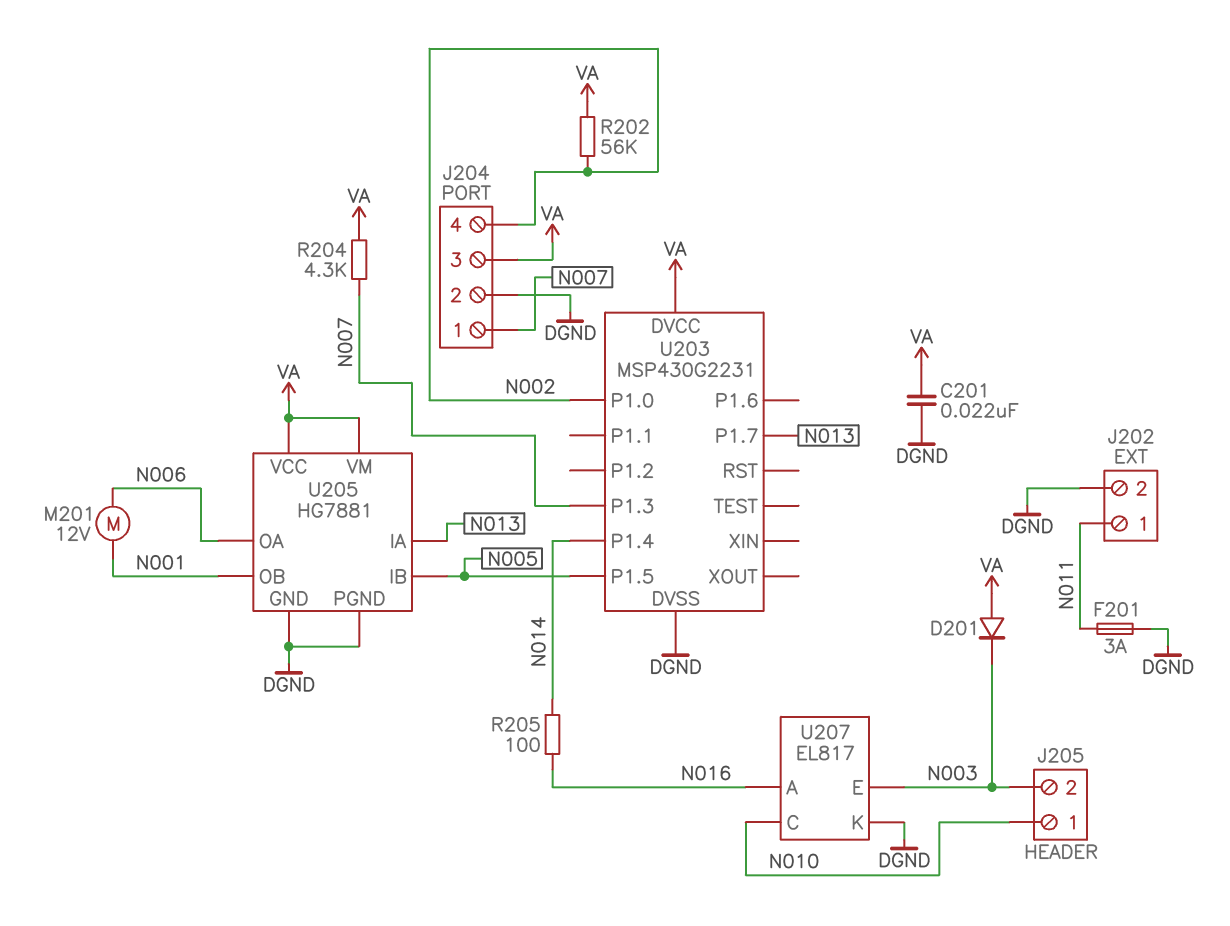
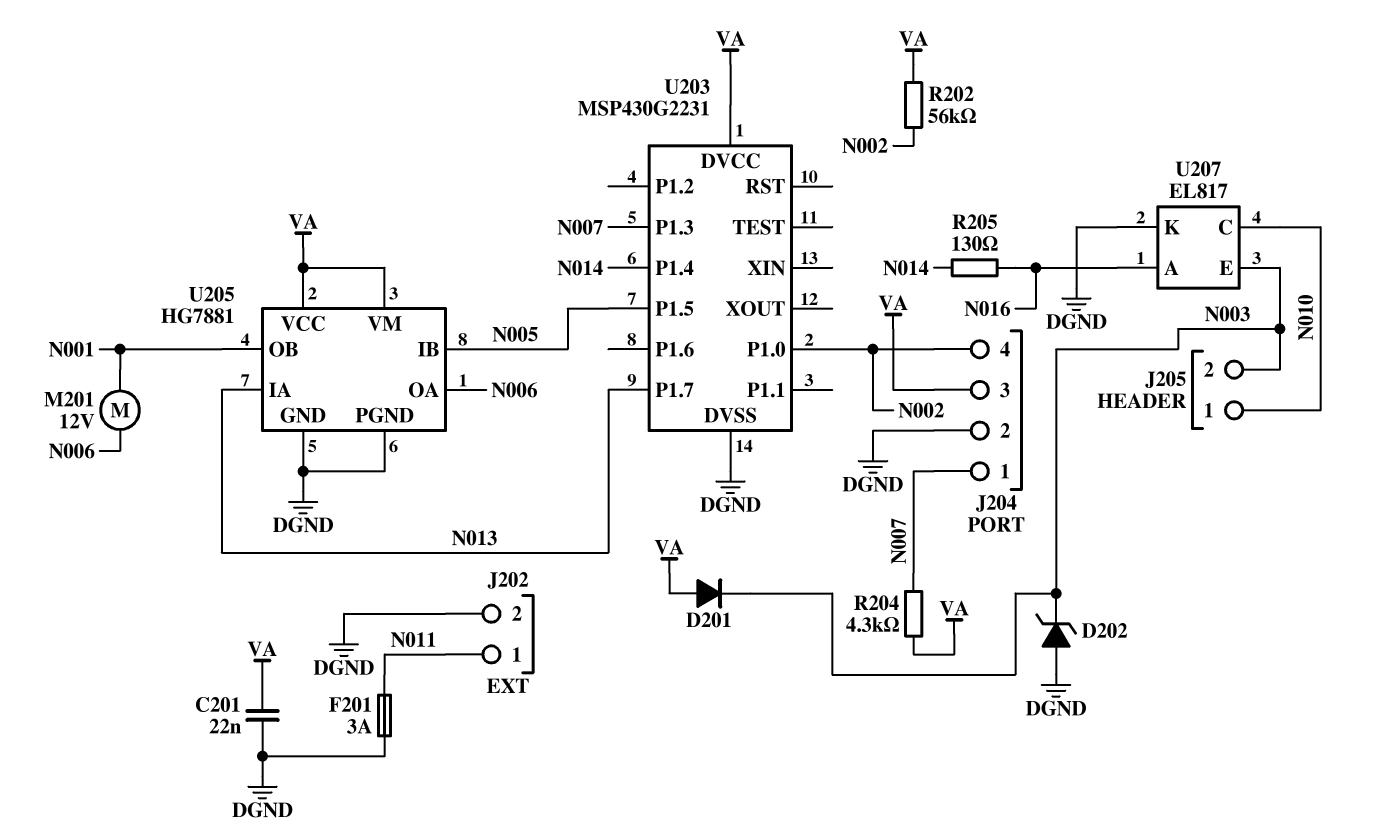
D202: none -> zener (A DGND, K N003)
R205: 100 (N014, N016) -> 130 (N014, N016)

